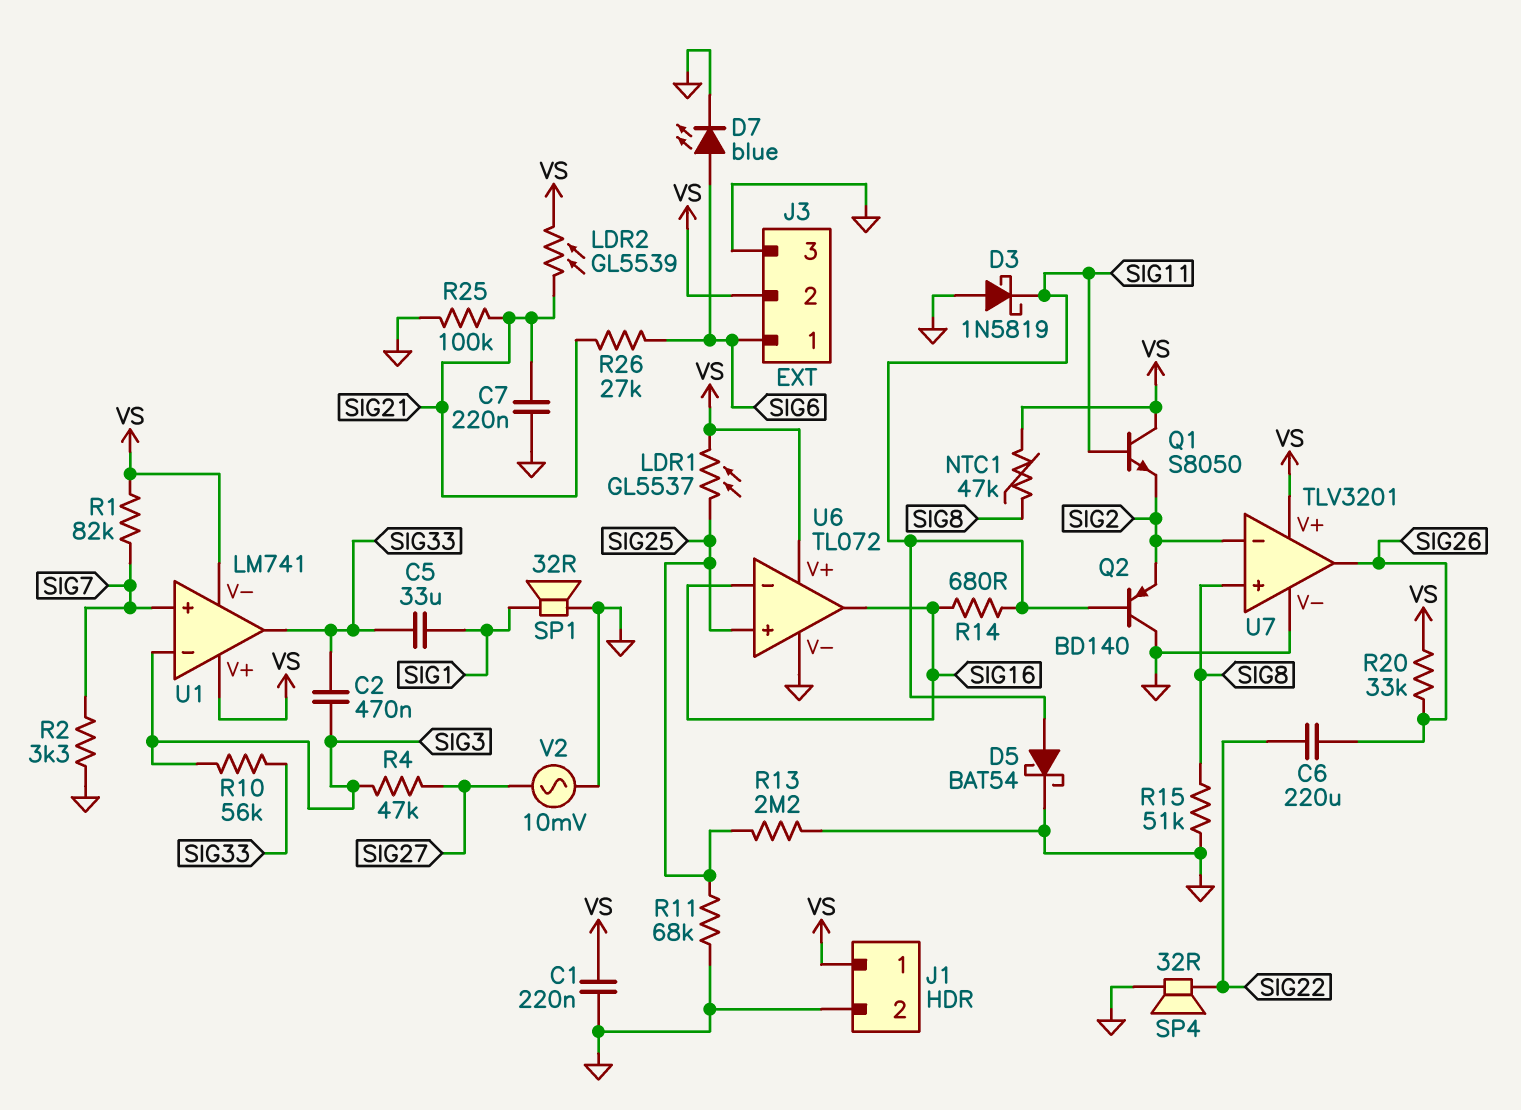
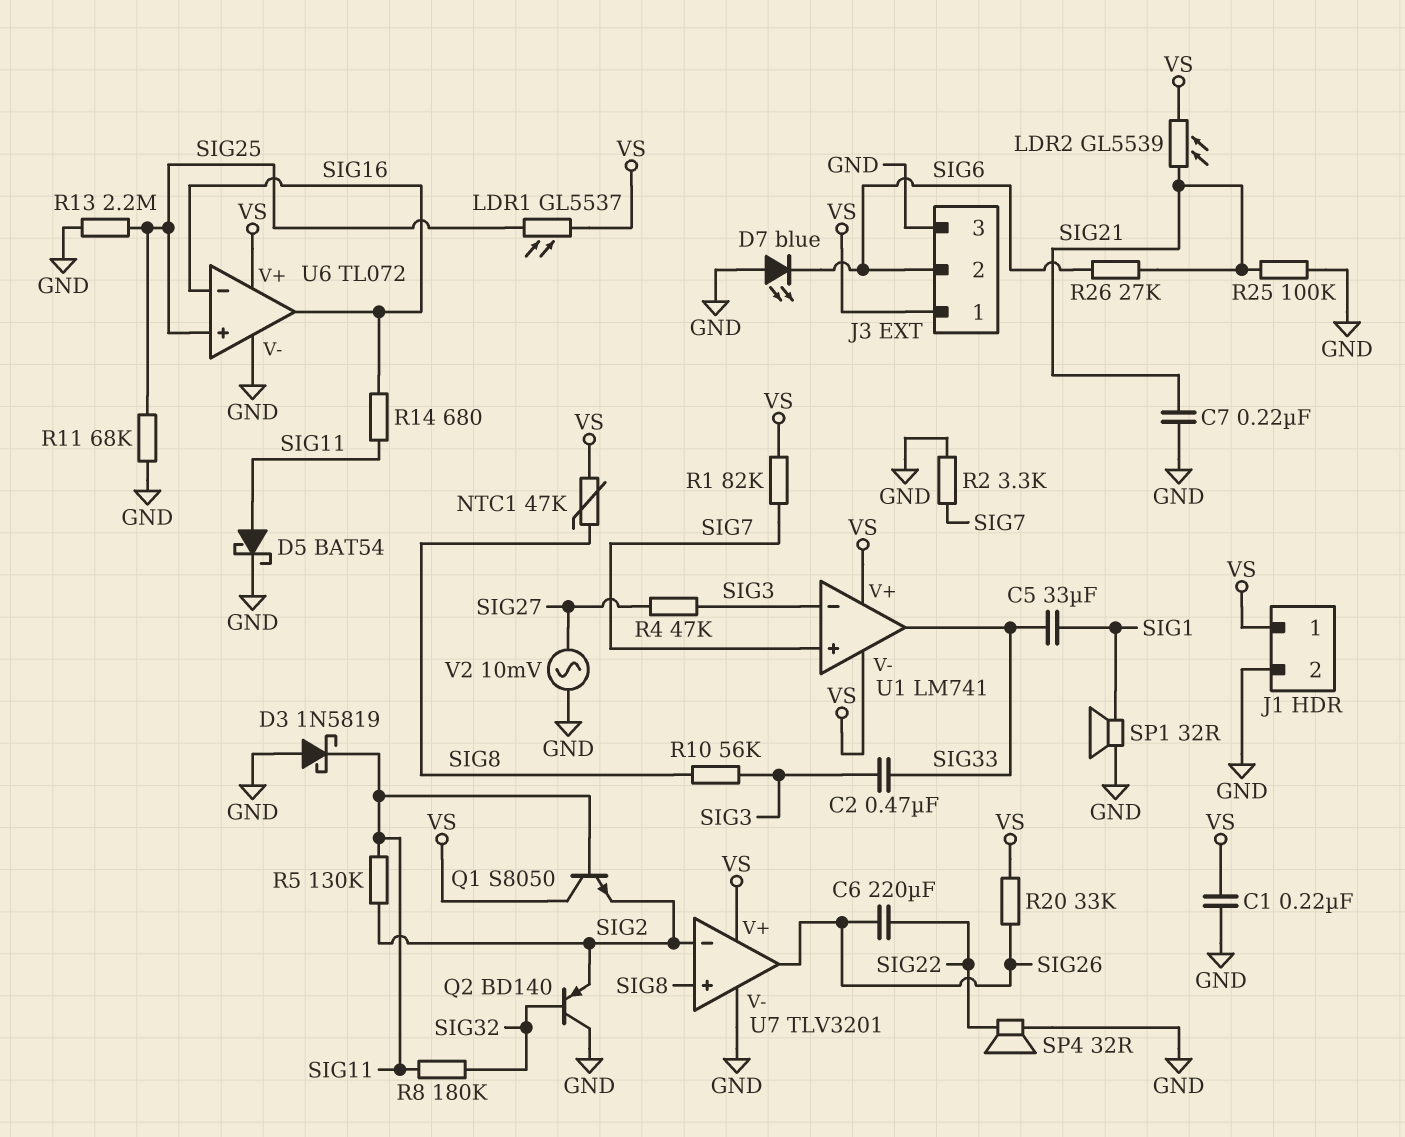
D7: LED blue (A SIG6, K GND) -> LED blue (A GND, K SIG6)
J3 pin 1: SIG6 -> VS
J3 pin 2: VS -> SIG6
Q2: PNP BD140 (B SIG11, C GND, E SIG2) -> PNP BD140 (B SIG32, C GND, E SIG2)
R5: none -> 130k (SIG2, SIG11)
R8: none -> 180k (SIG11, SIG32)
R10: 56k (SIG3, SIG33) -> 56k (SIG3, SIG8)
R15: 51k (GND, SIG8) -> none

